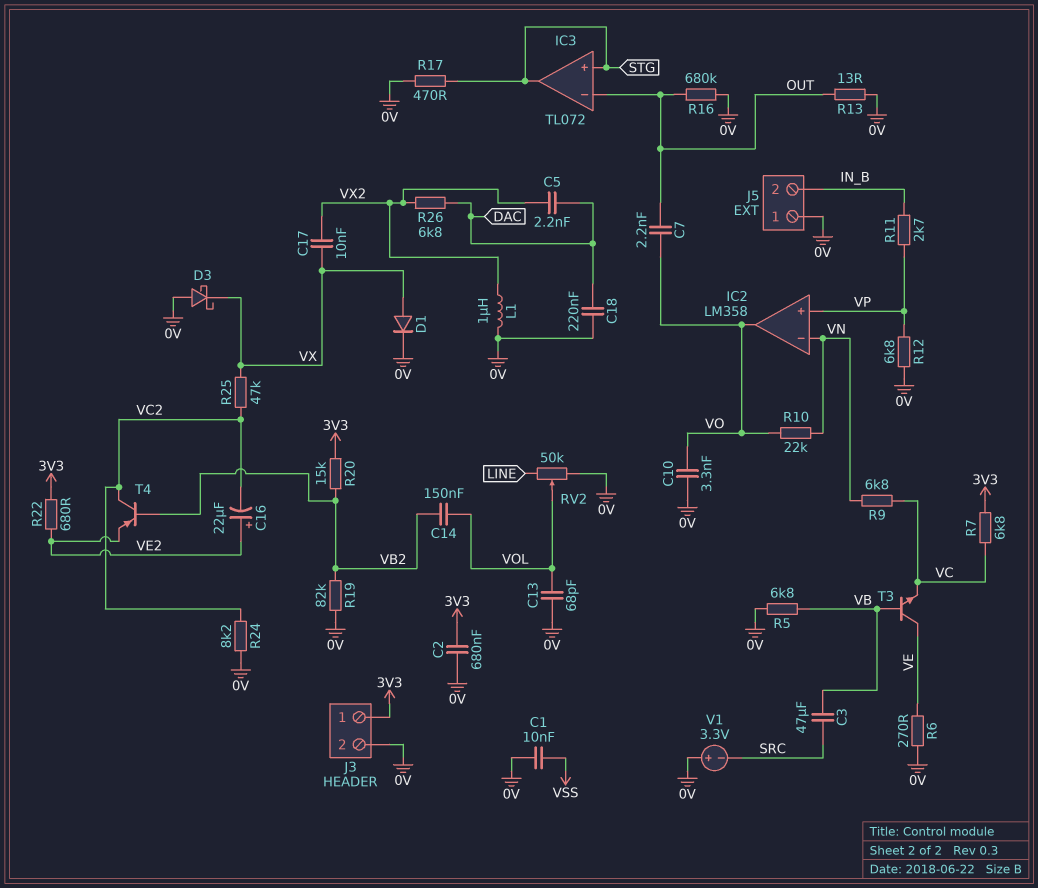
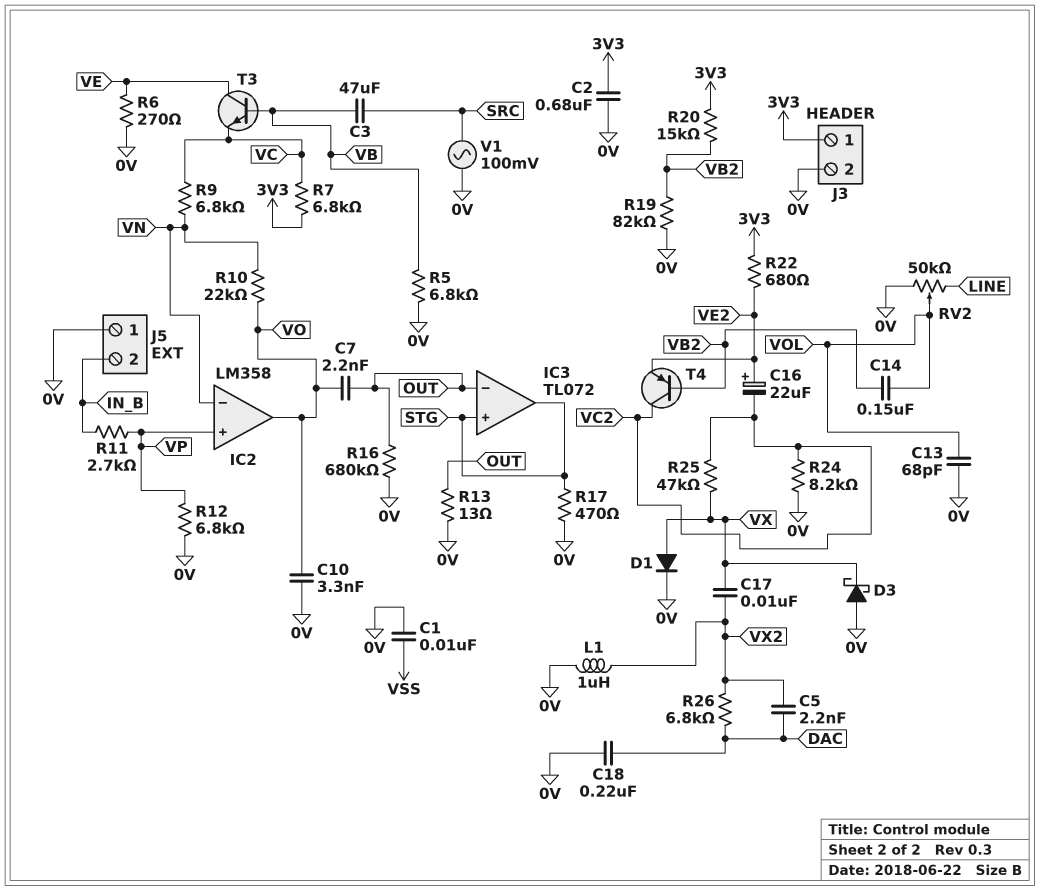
V1: 3.3V (plus 0V, minus SRC) -> AC 100mV (0V, SRC)

